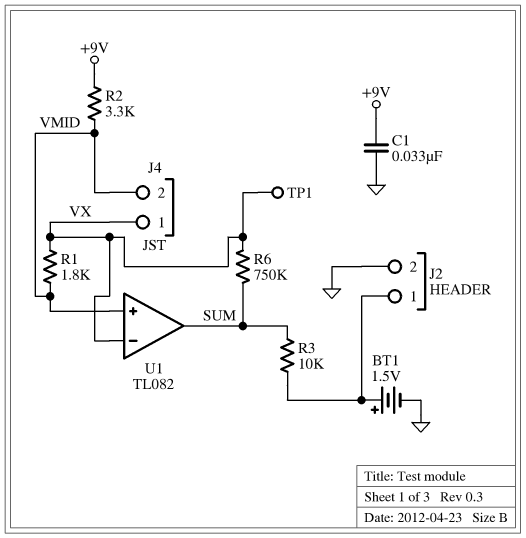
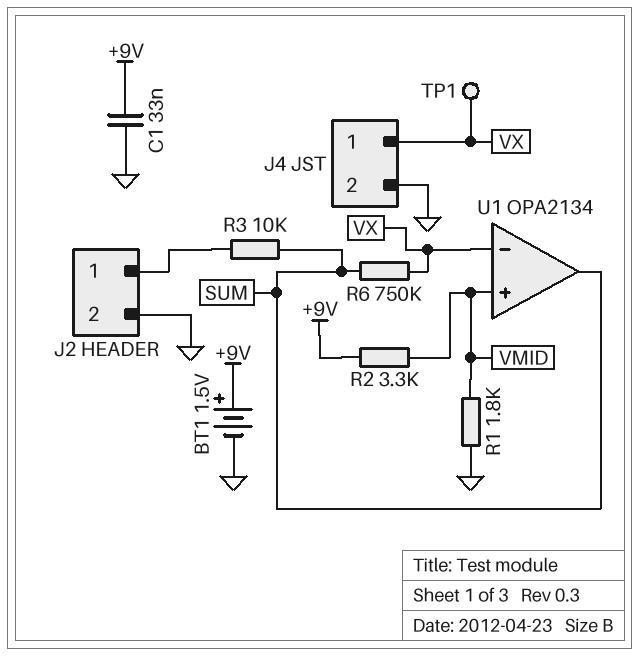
BT1: 1.5V (plus J2/1, minus GND) -> 1.5V (plus +9V, minus GND)
J4 pin 2: VMID -> GND
R1: 1.8k (VMID, VX) -> 1.8k (GND, VMID)
U1: TL082 -> OPA2134

